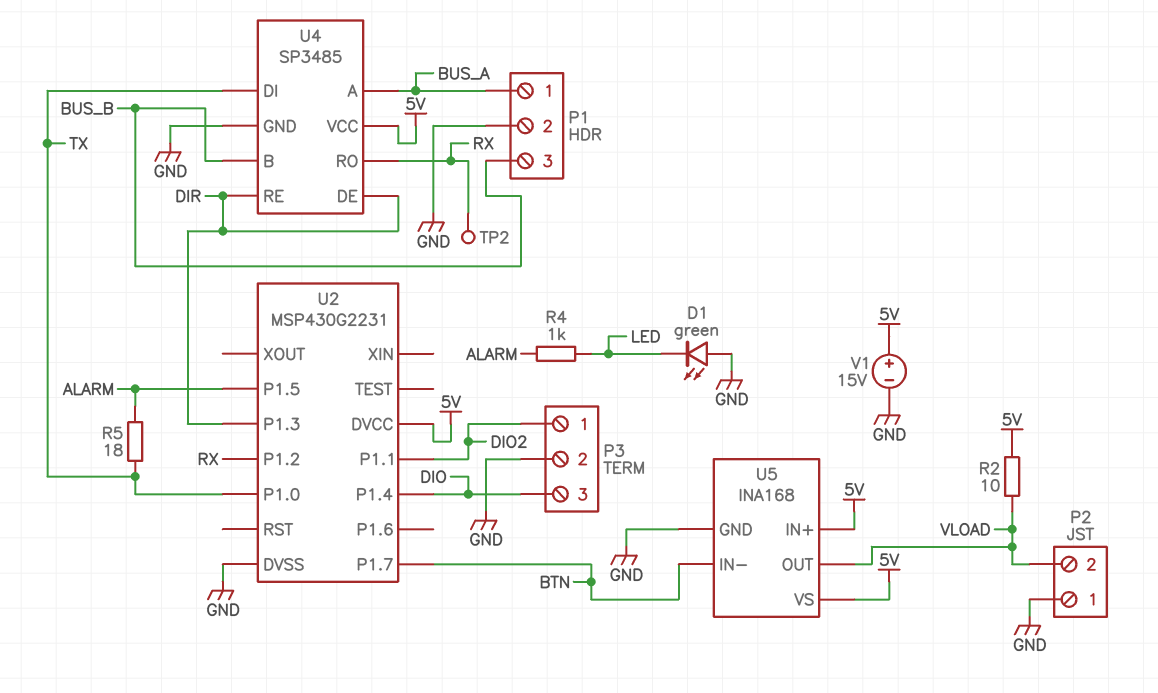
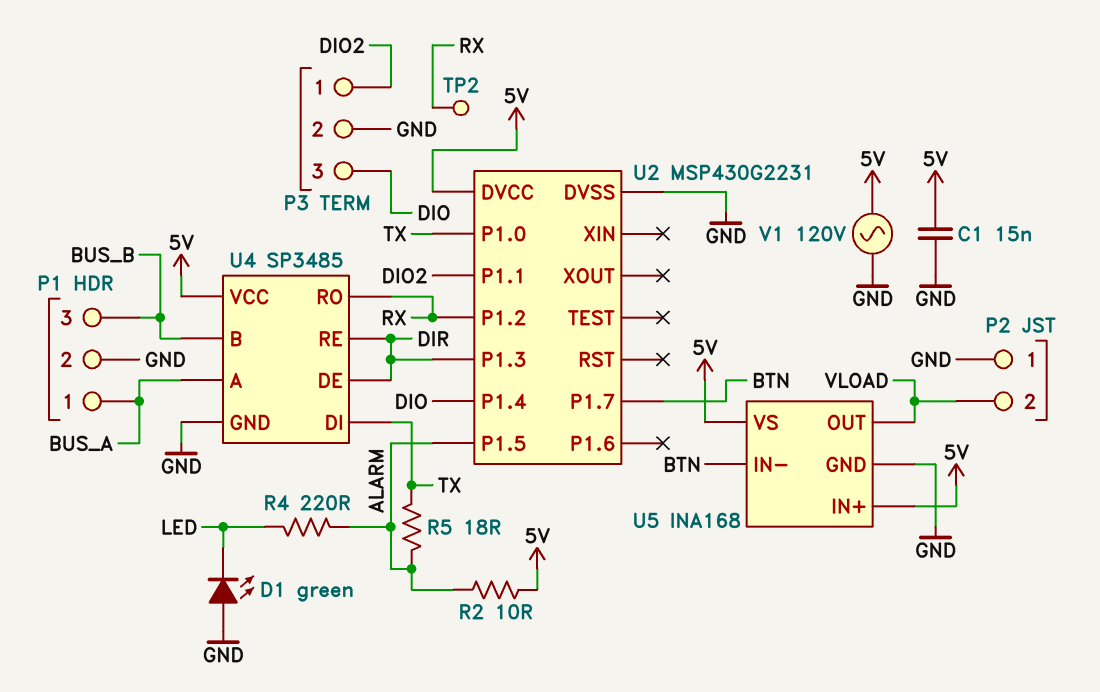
C1: none -> 15nF (5V, GND)
R2: 10 (5V, VLOAD) -> 10 (5V, ALARM)
R4: 1k (ALARM, LED) -> 220 (ALARM, LED)
V1: 15V (plus 5V, minus GND) -> AC 120V (5V, GND)

